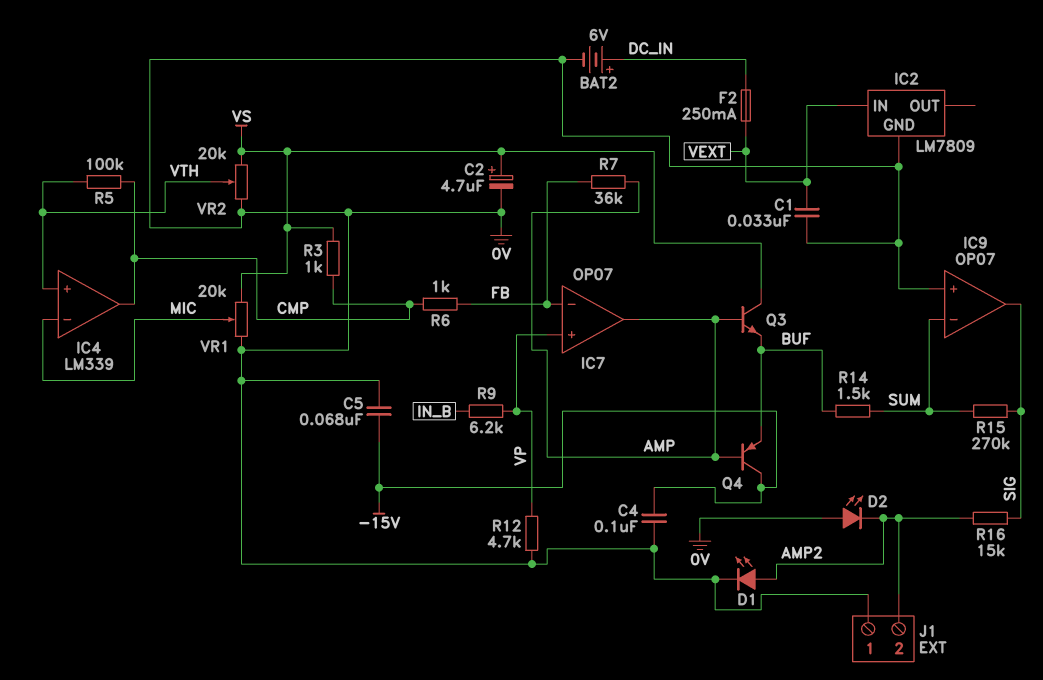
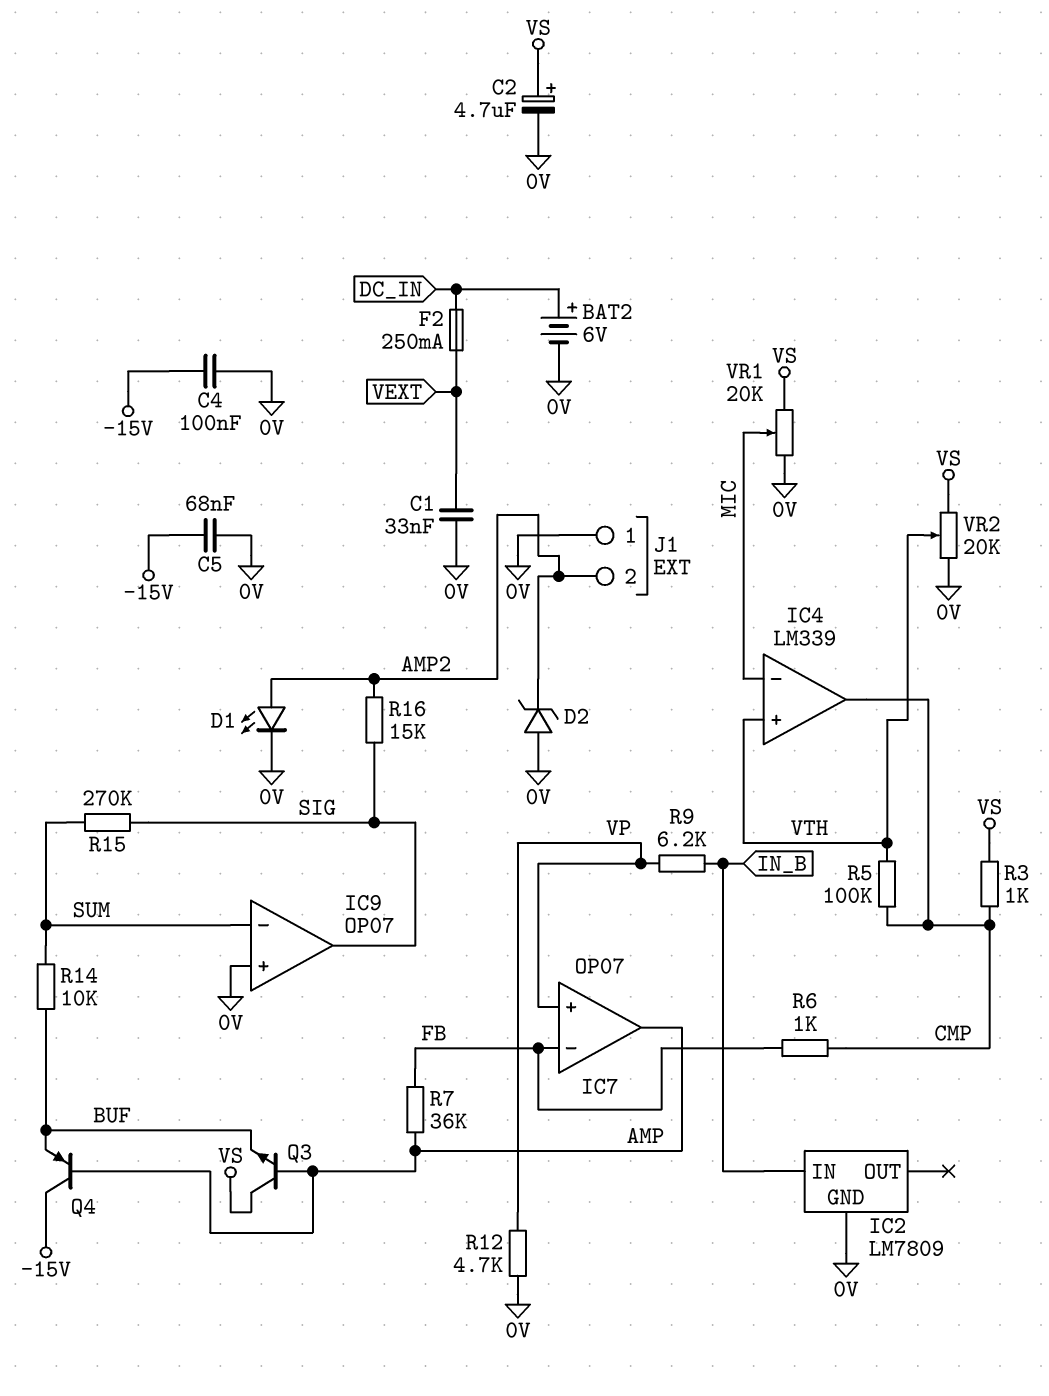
D2: LED (A 0V, K AMP2) -> zener (A 0V, K AMP2)
IC2 pin IN: VEXT -> IN_B
R14: 1.5k (BUF, SUM) -> 10k (BUF, SUM)

